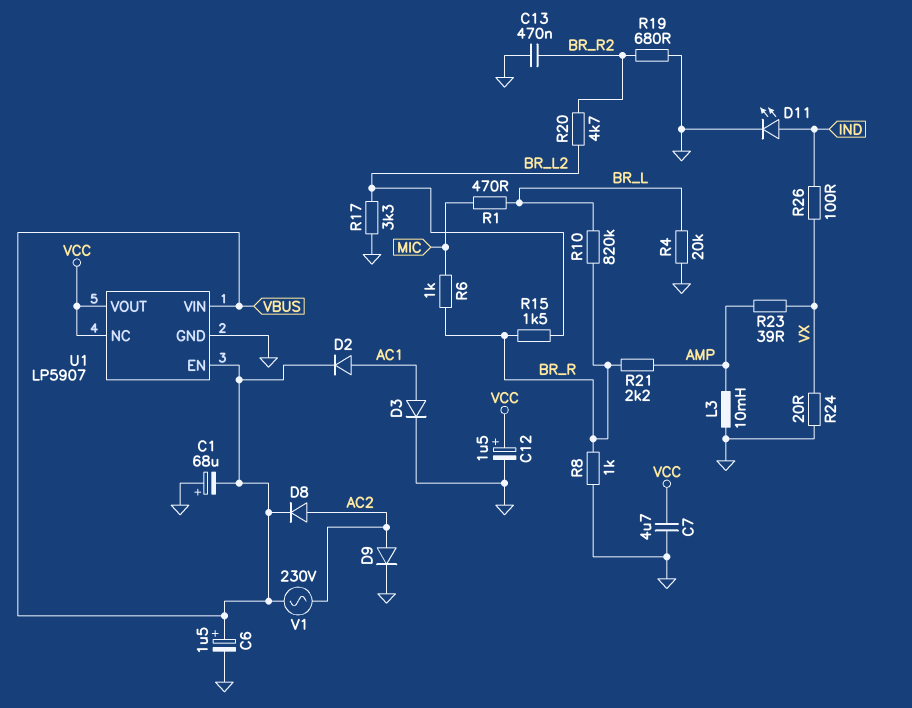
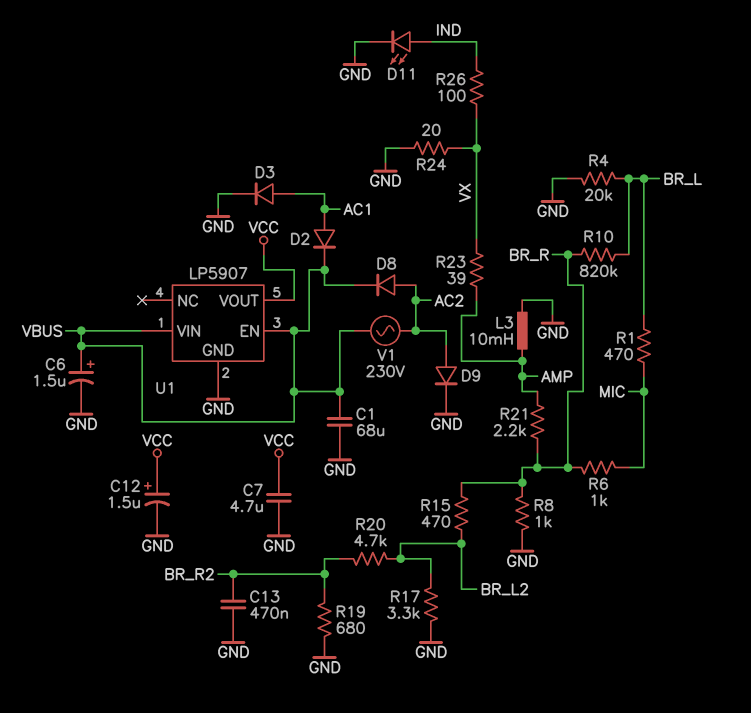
C1: 68uF (plus GND, minus VBUS) -> 68uF (GND, VBUS)
R15: 1.5k (BR_L2, BR_R) -> 470 (BR_L2, BR_R)
U1 pin NC: VCC -> none

